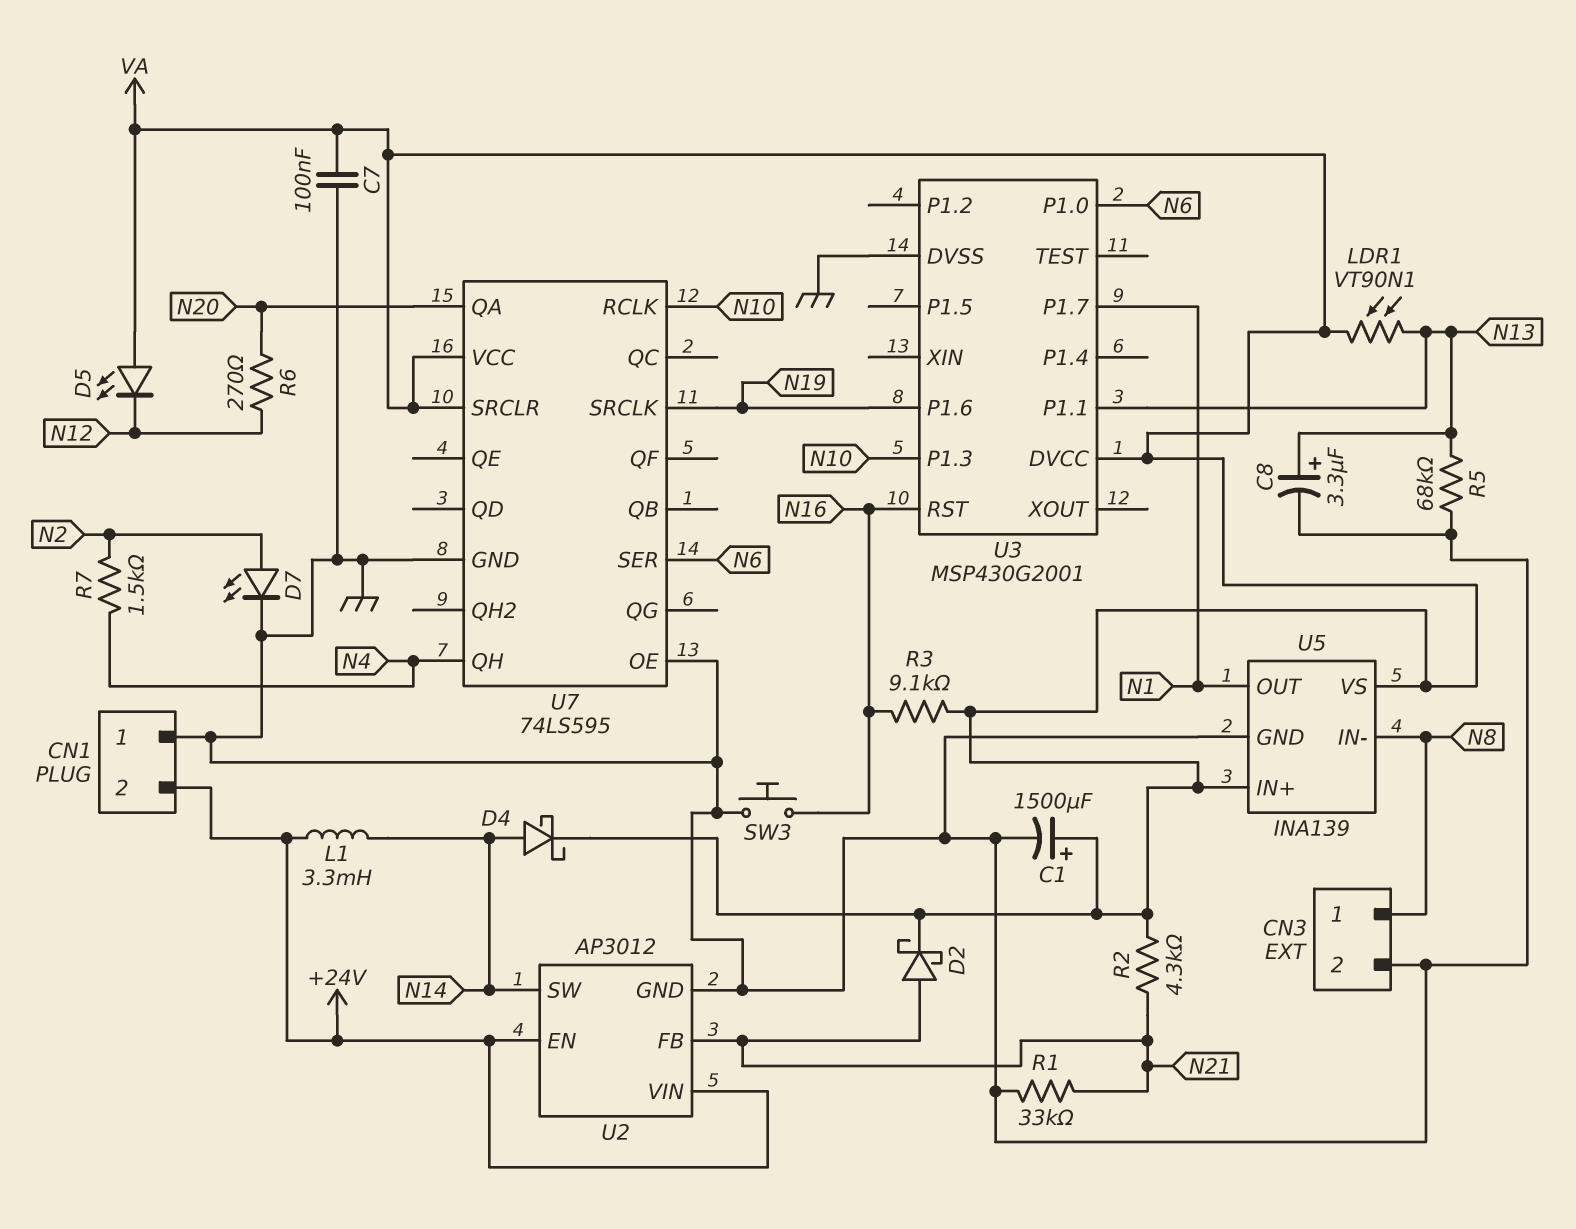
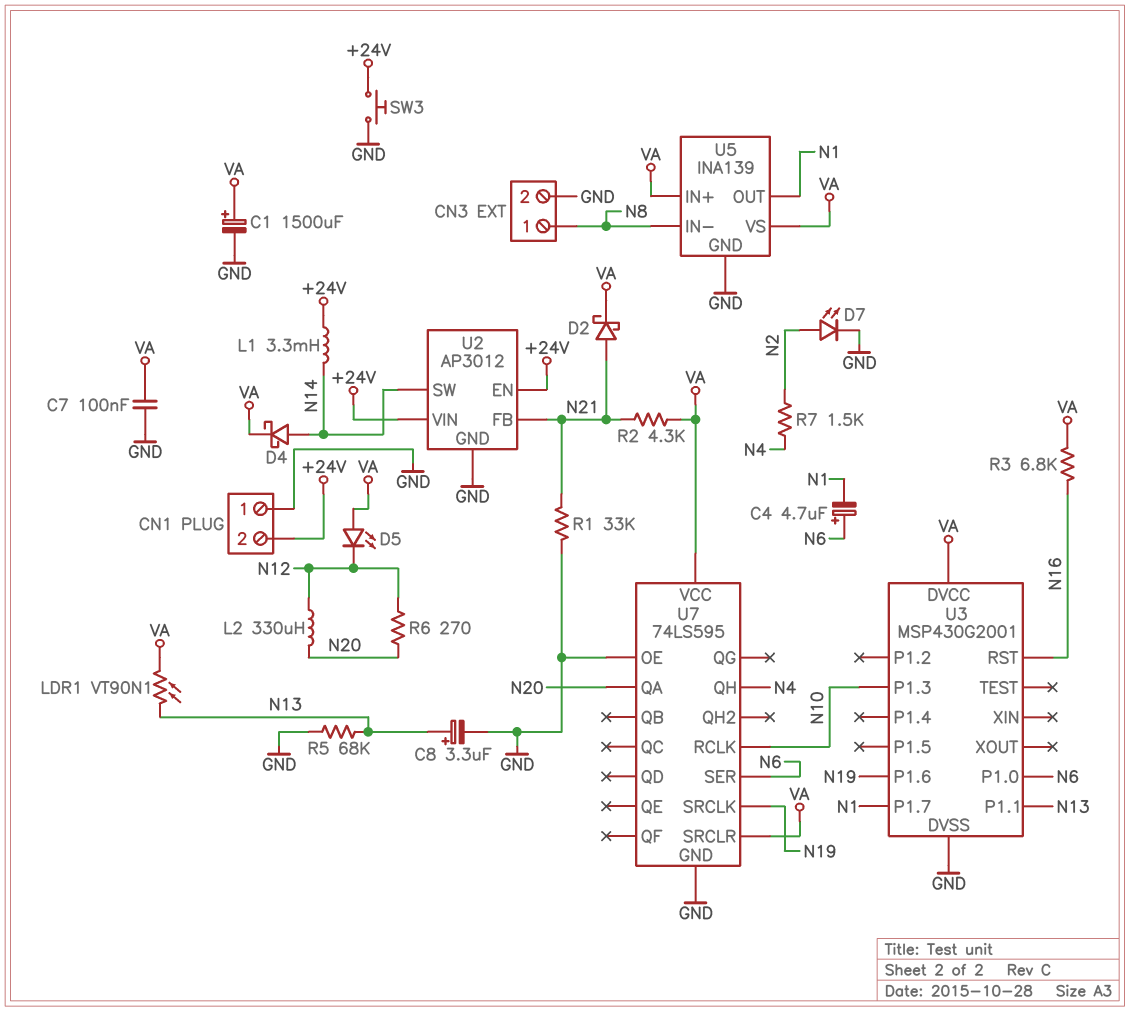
C4: none -> 4.7uF (plus N6, minus N1)
L2: none -> 330uH (N12, N20)
R3: 9.1k (N16, VA) -> 6.8k (N16, VA)
SW3: button (GND, N16) -> button (+24V, GND)

